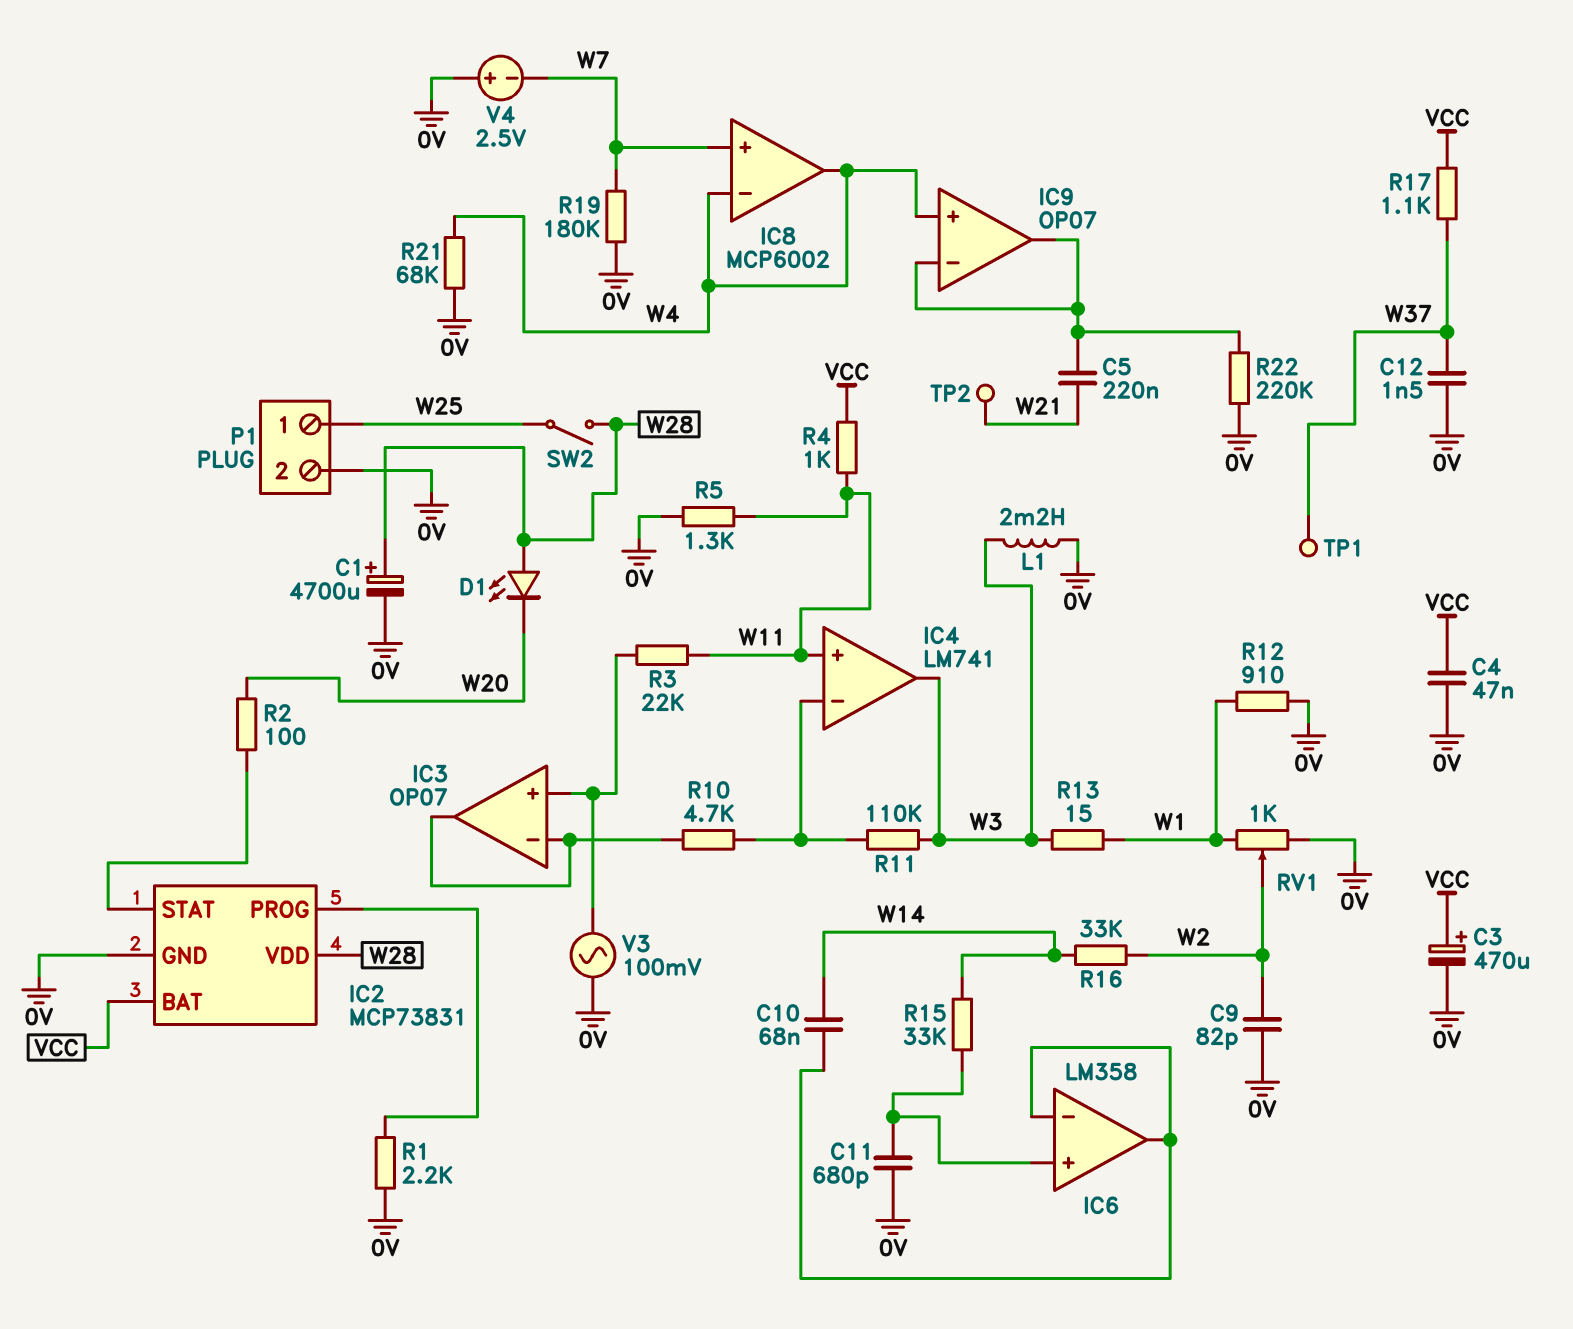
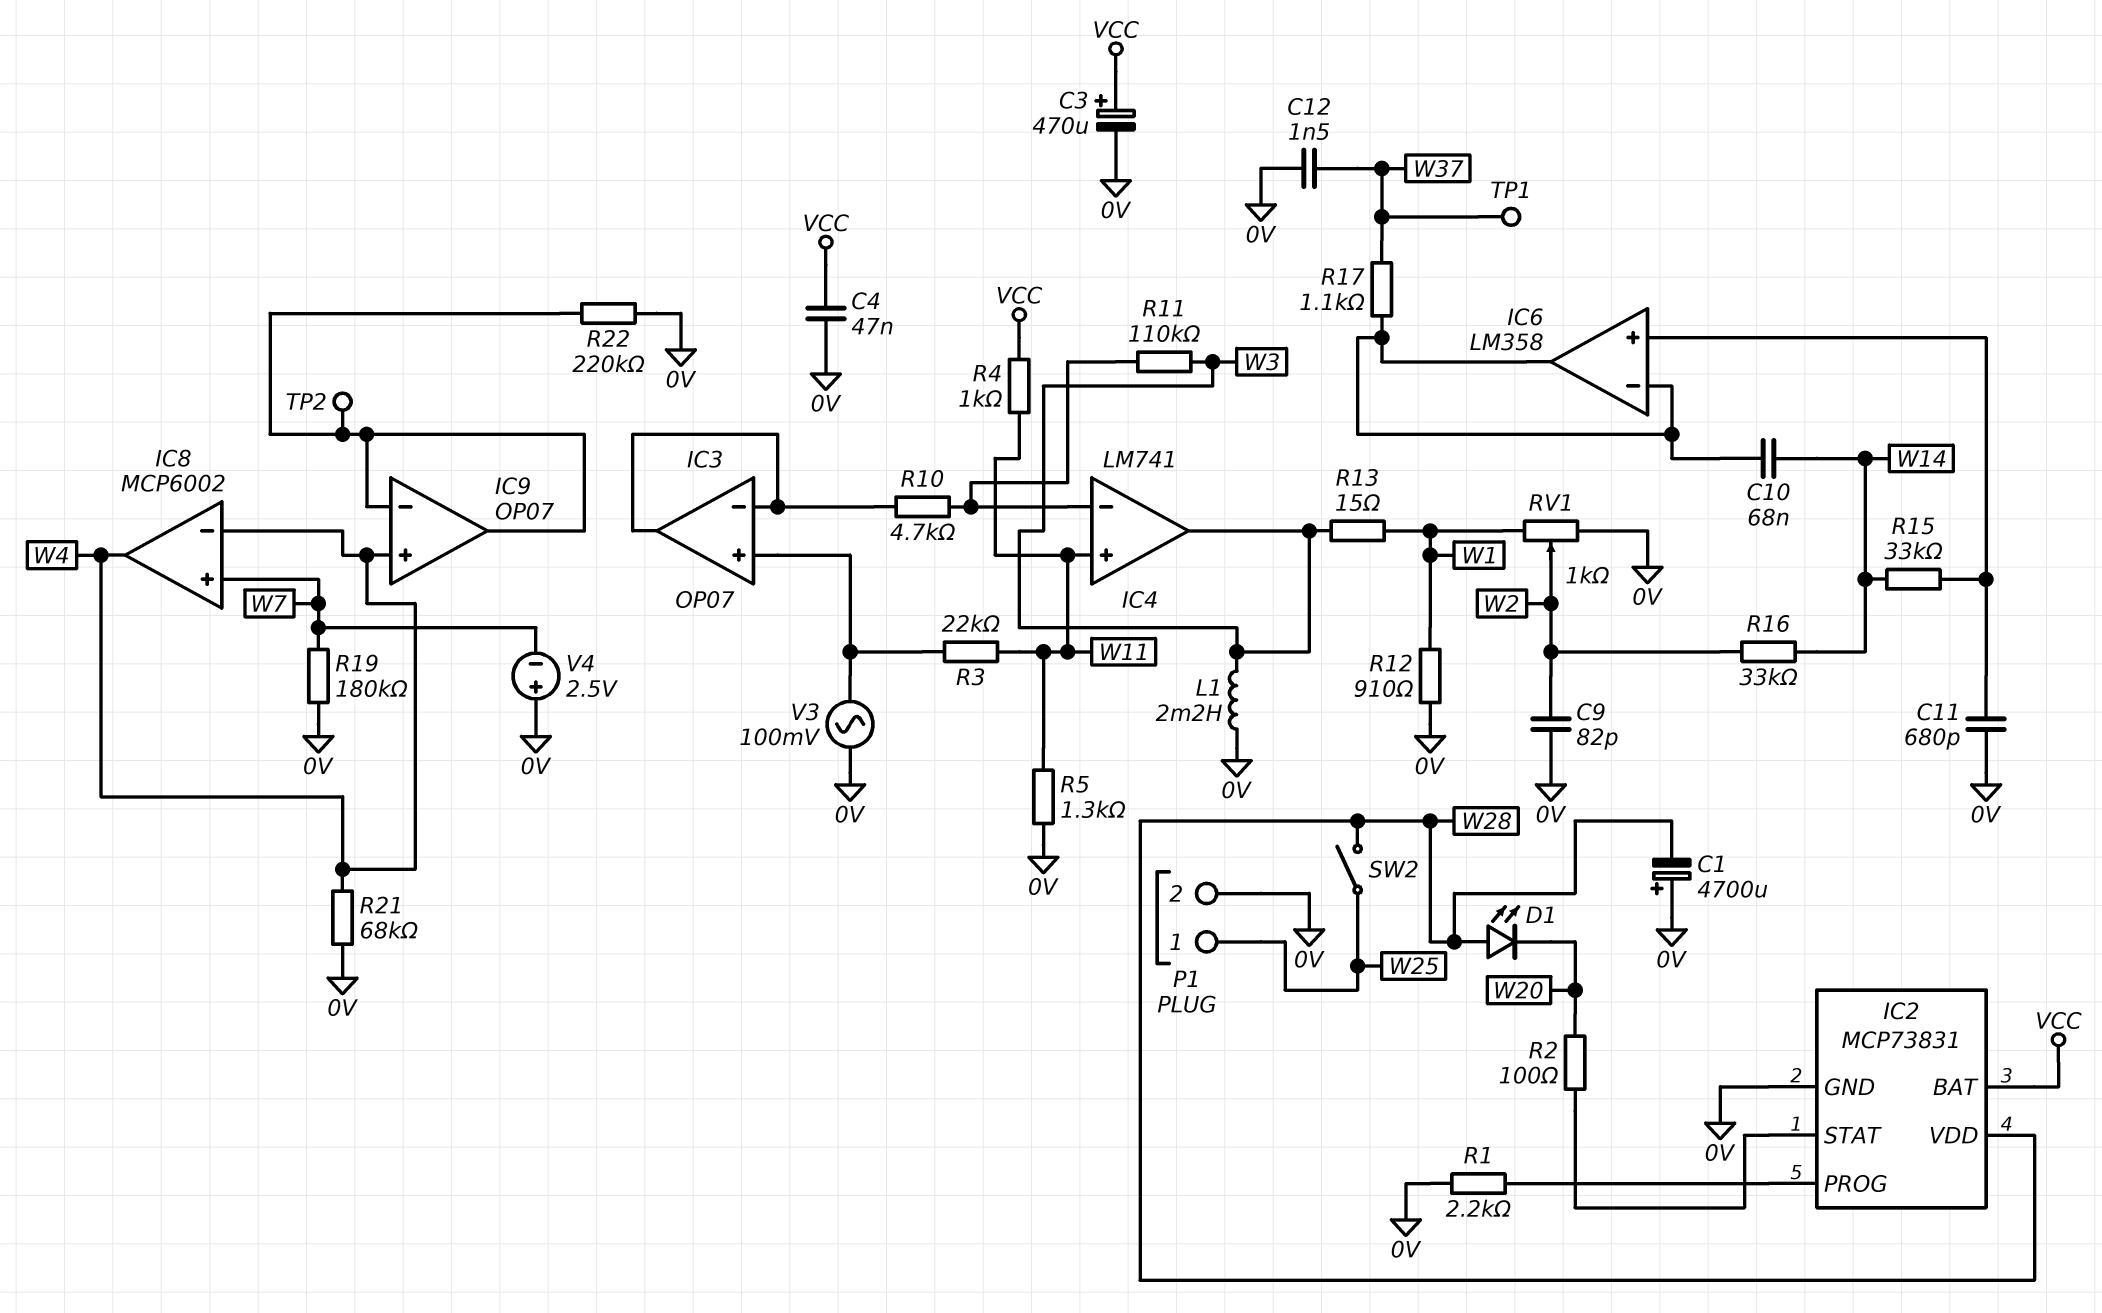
C1: 4700uF (plus W28, minus 0V) -> 4700uF (plus 0V, minus W28)
C5: 220nF (IC9/in-, W21) -> none
R17: 1.1k (VCC, W37) -> 1.1k (IC6/in-, W37)
TP2: test point (W21) -> test point (IC9/in-)

